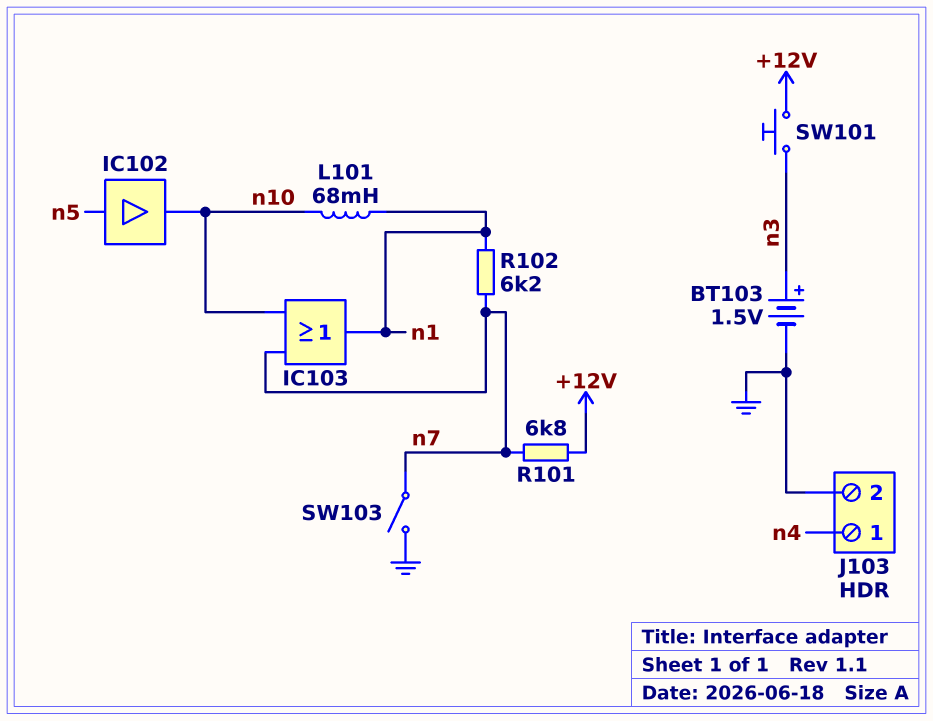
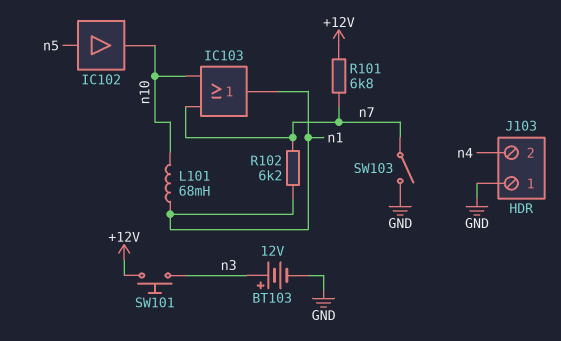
BT103: 1.5V (plus n3, minus GND) -> 12V (plus n3, minus GND)
J103 pin 1: n4 -> GND
J103 pin 2: GND -> n4

